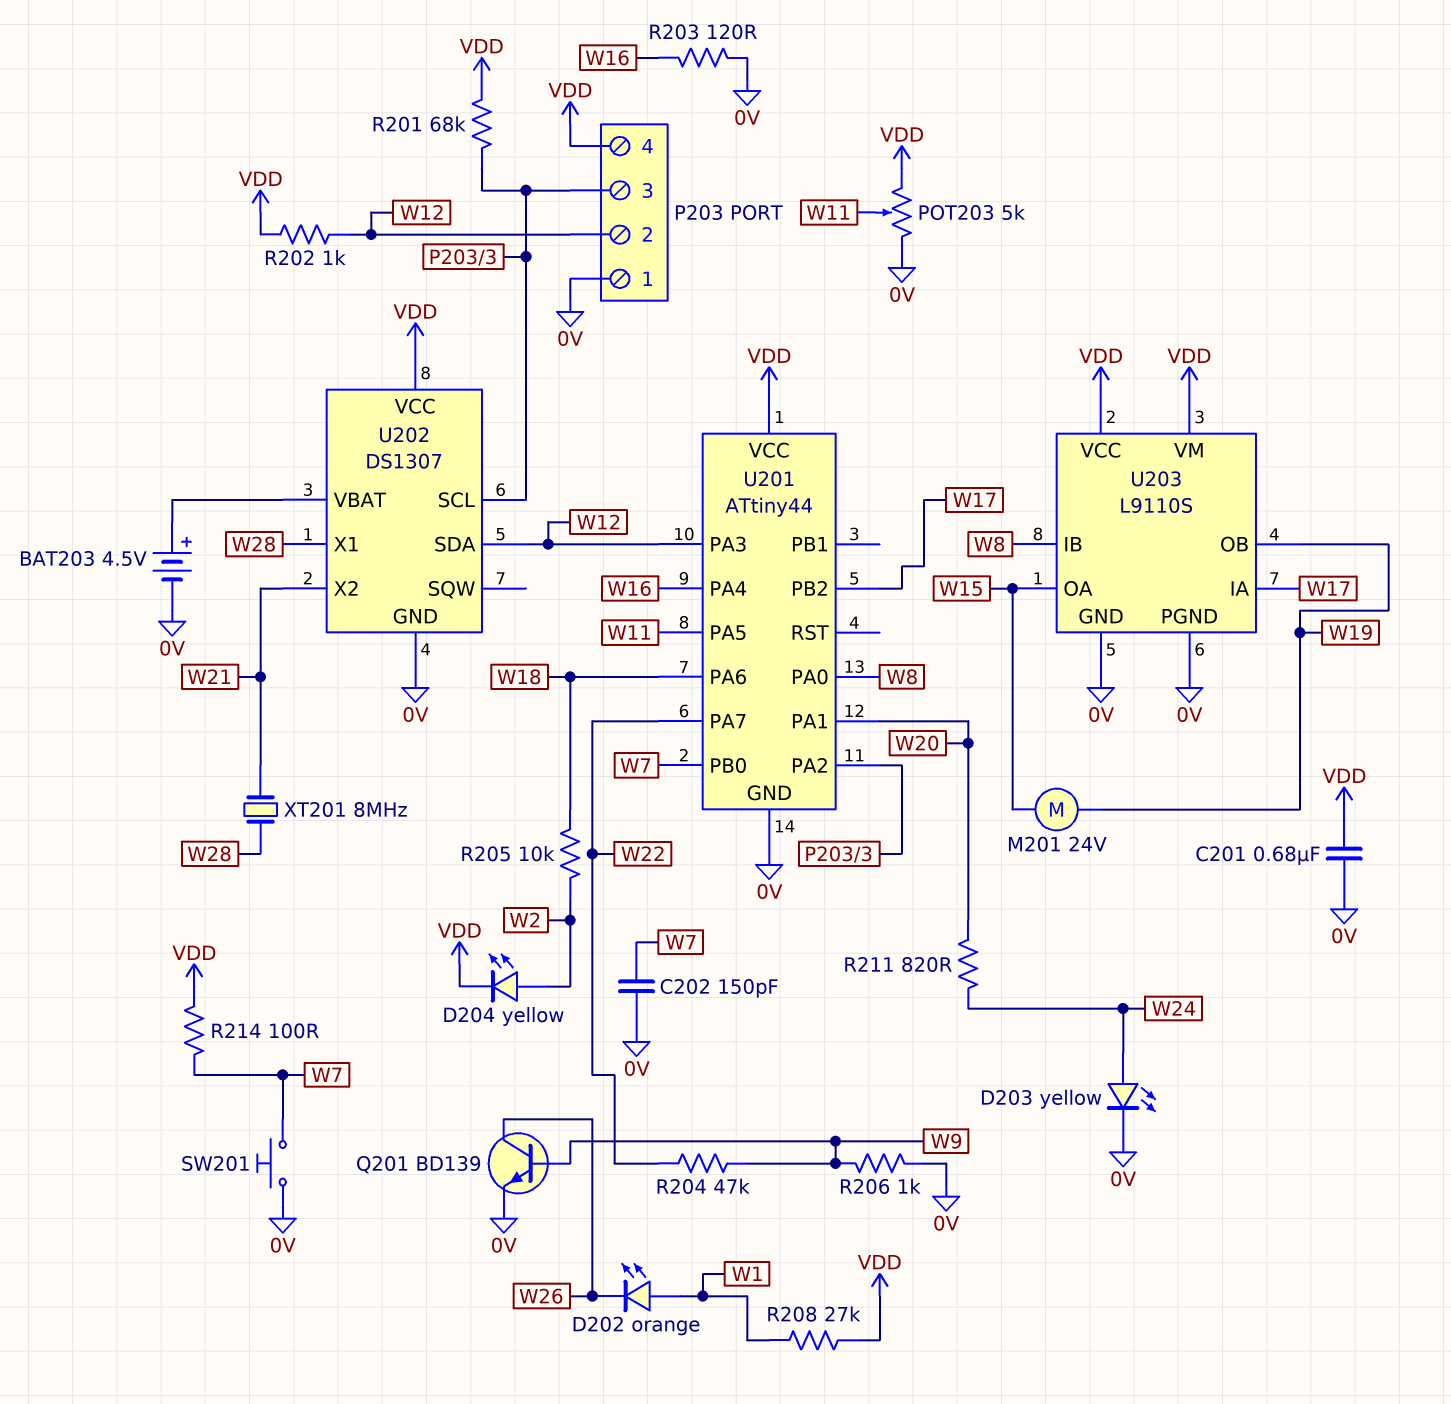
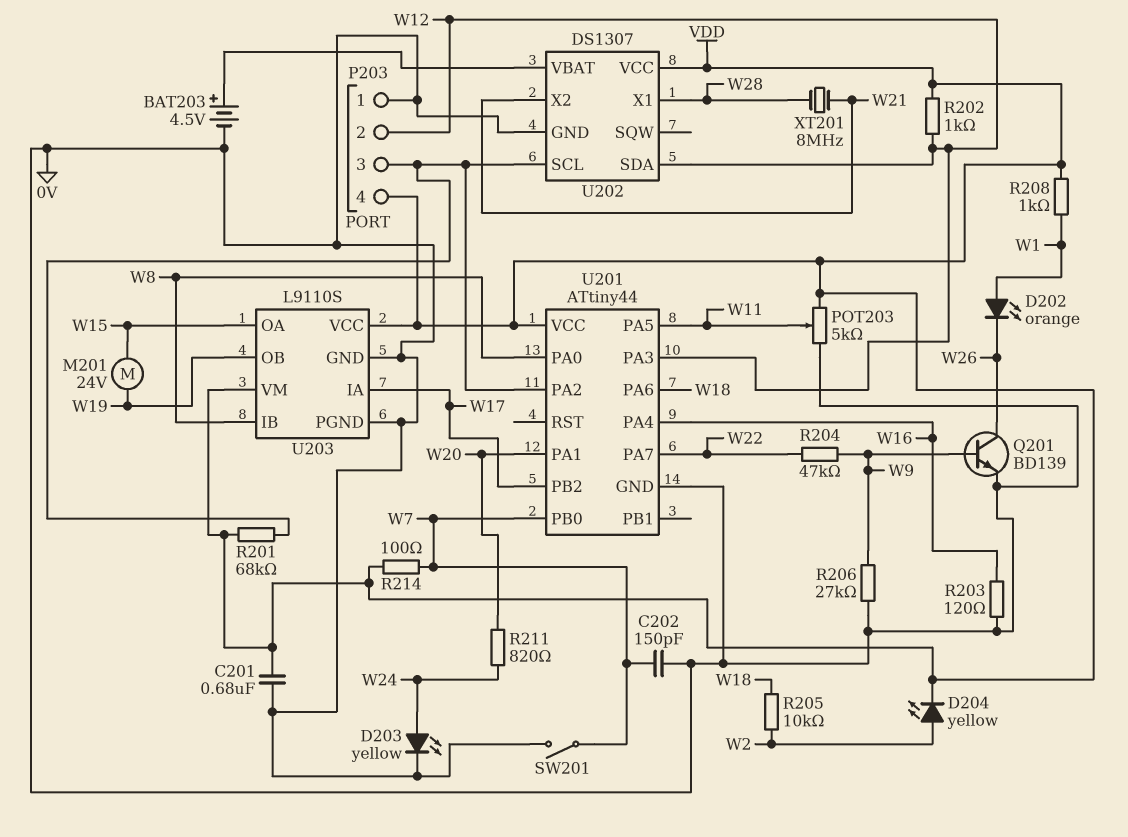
R206: 1k (0V, W9) -> 27k (0V, W9)
R208: 27k (VDD, W1) -> 1k (VDD, W1)
SW201: button (0V, W7) -> switch (0V, W7)

